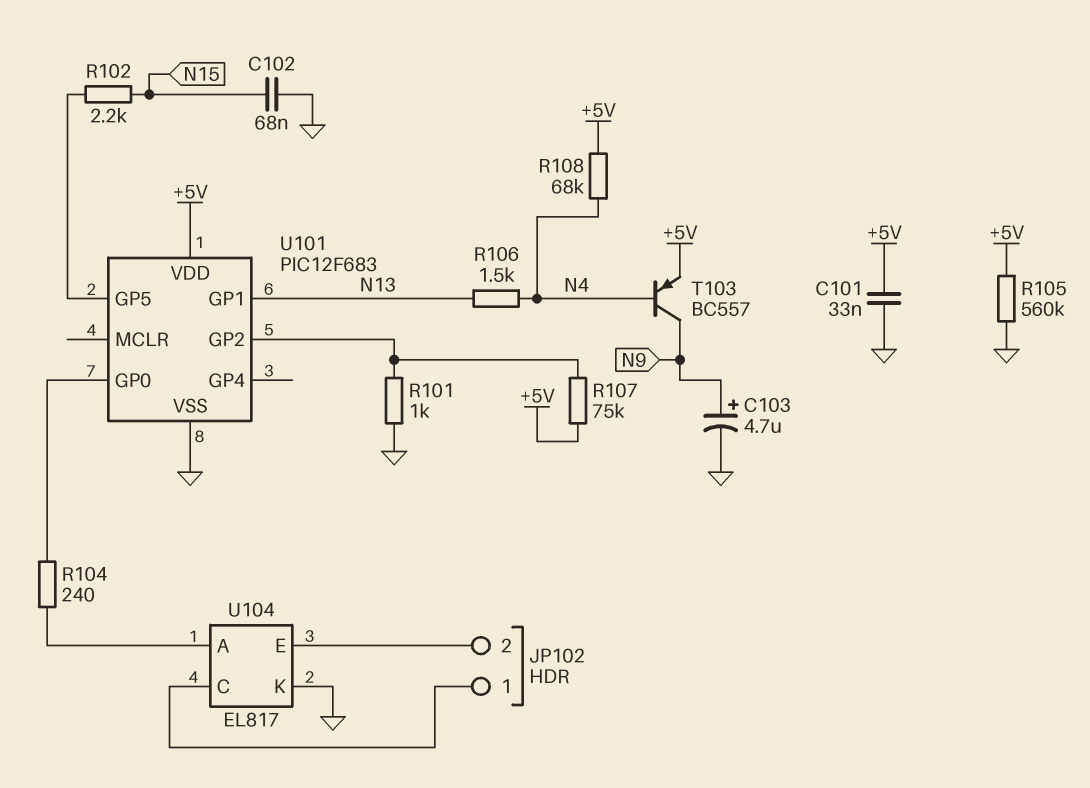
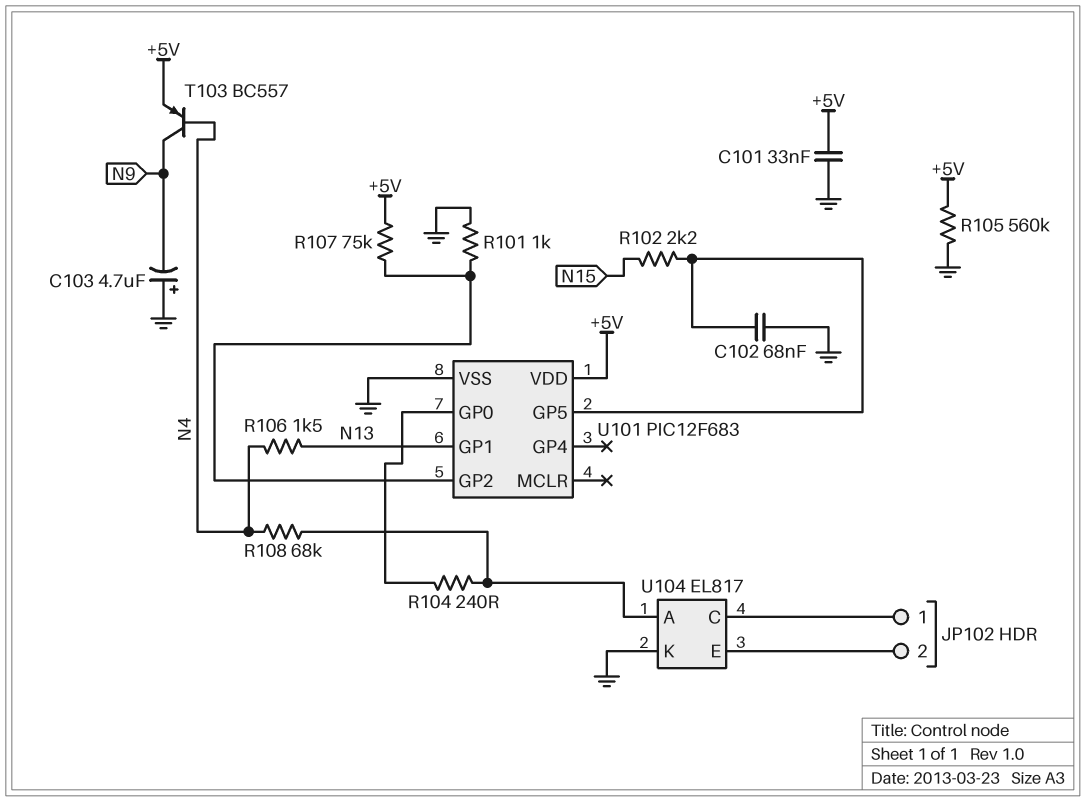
C102: 68nF (GND, N15) -> 68nF (GND, U101/GP5)
C103: 4.7uF (plus N9, minus GND) -> 4.7uF (plus GND, minus N9)
R108: 68k (+5V, N4) -> 68k (N4, U104/A)

